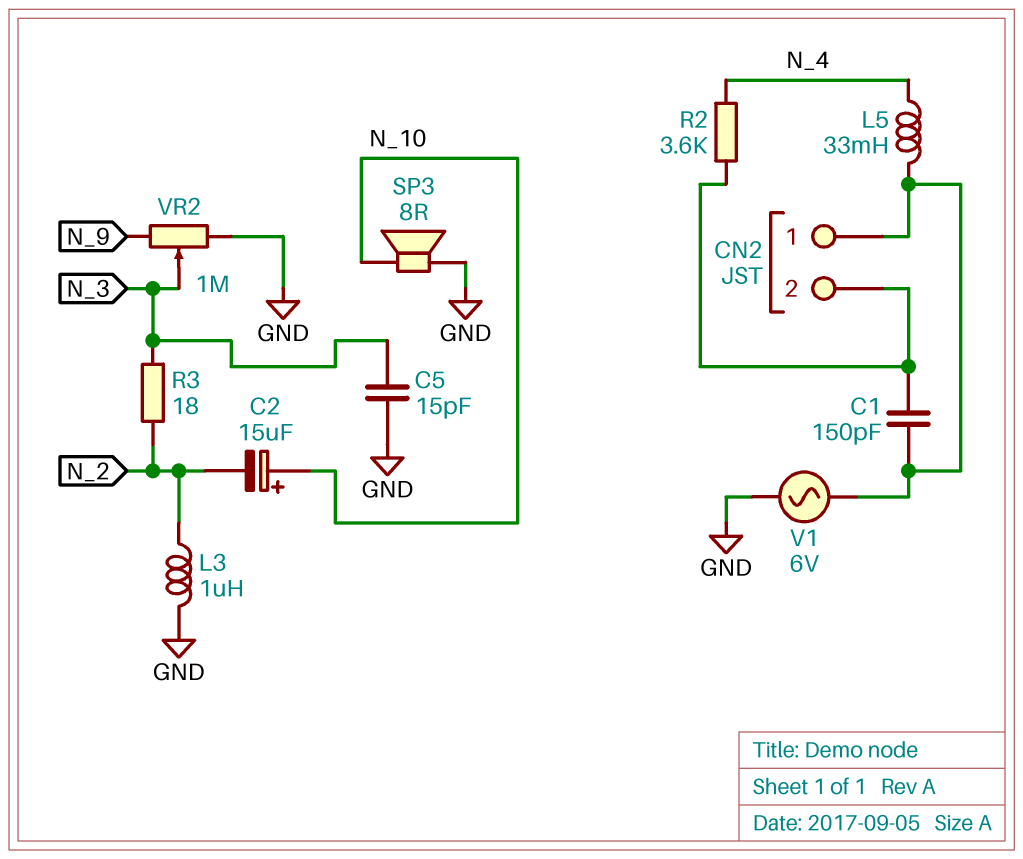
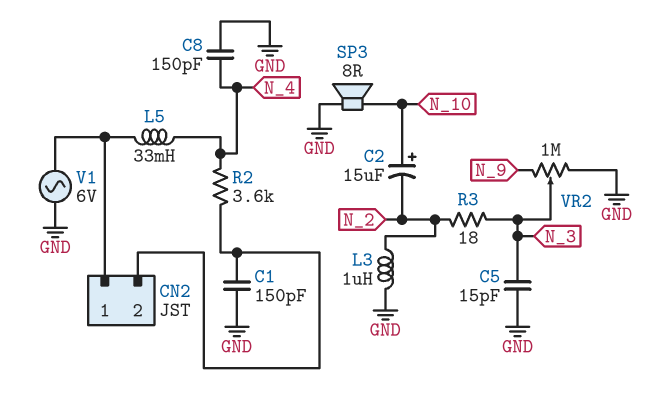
C1: 150pF (CN2/1, CN2/2) -> 150pF (CN2/2, GND)
C8: none -> 150pF (GND, N_4)

